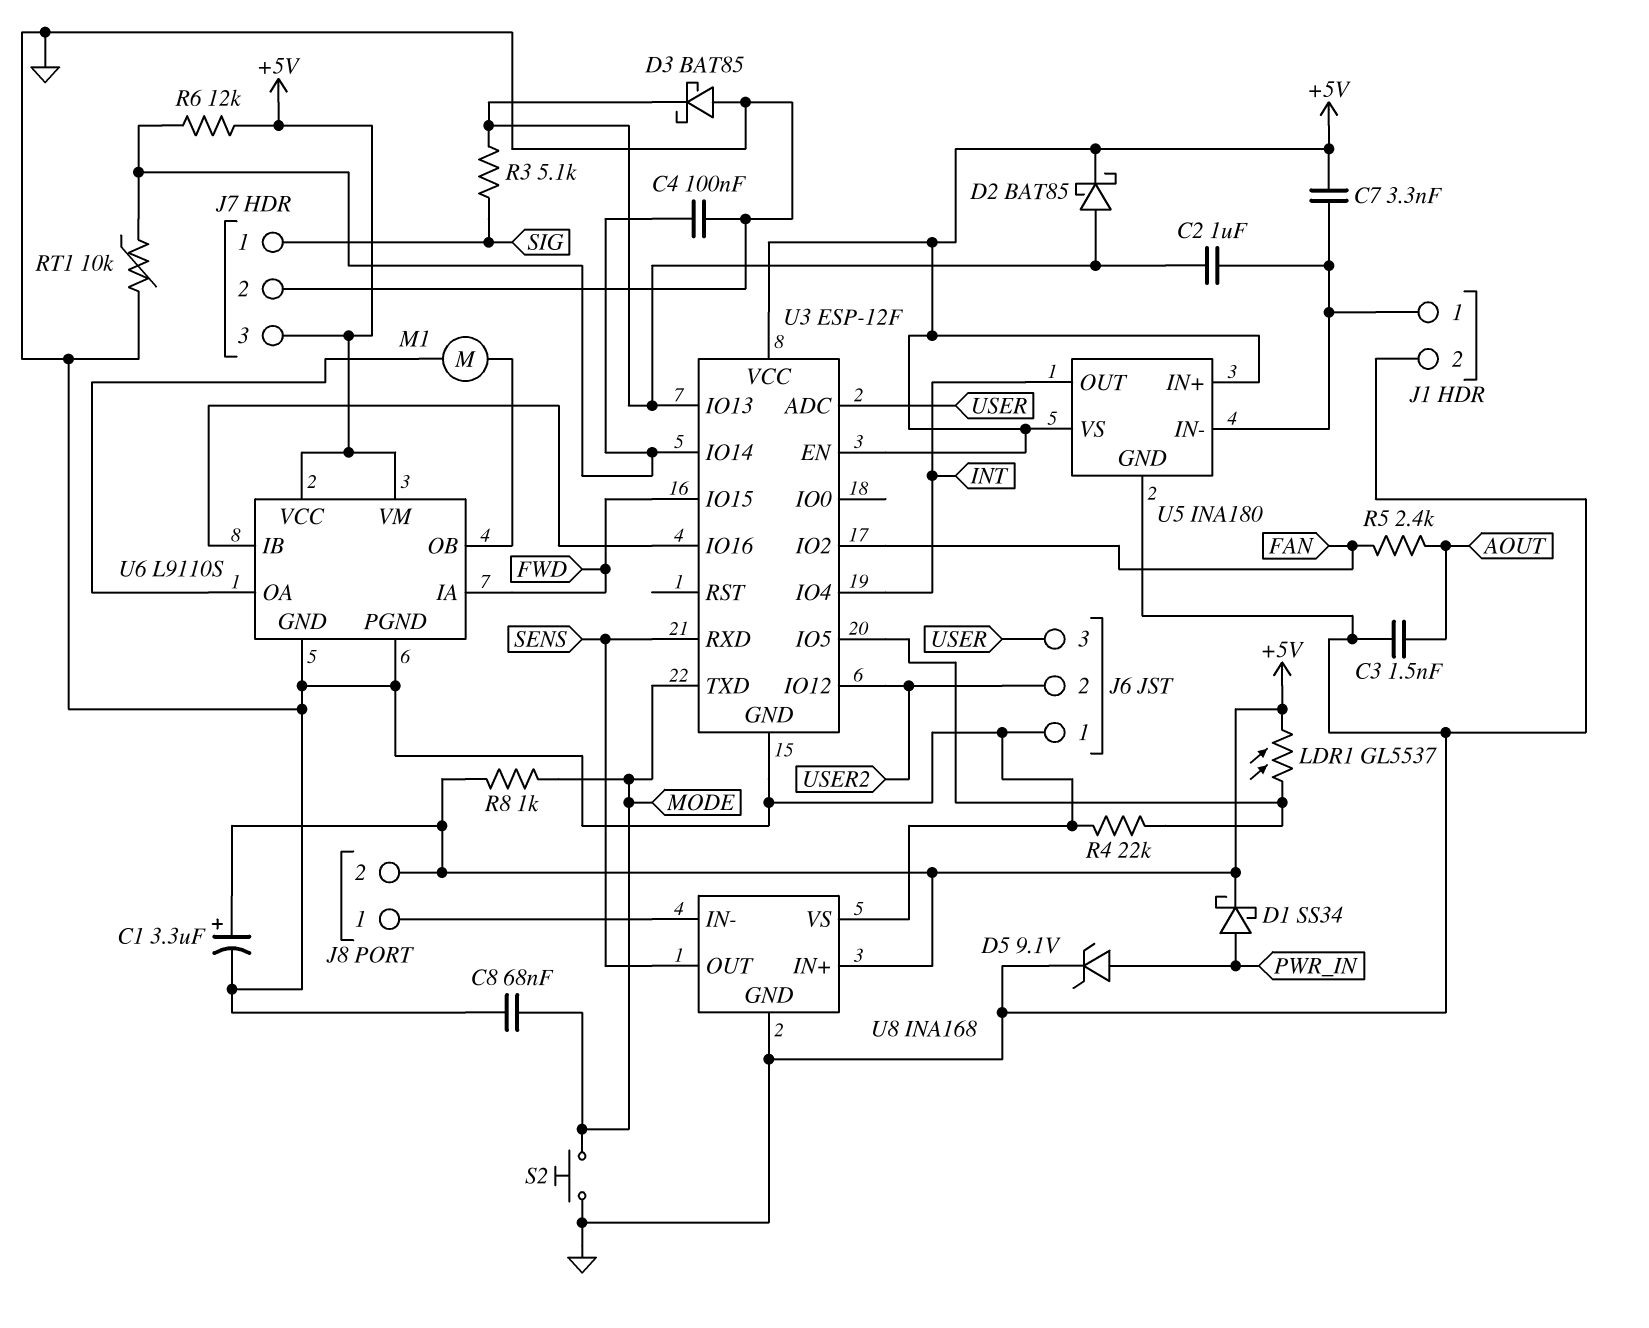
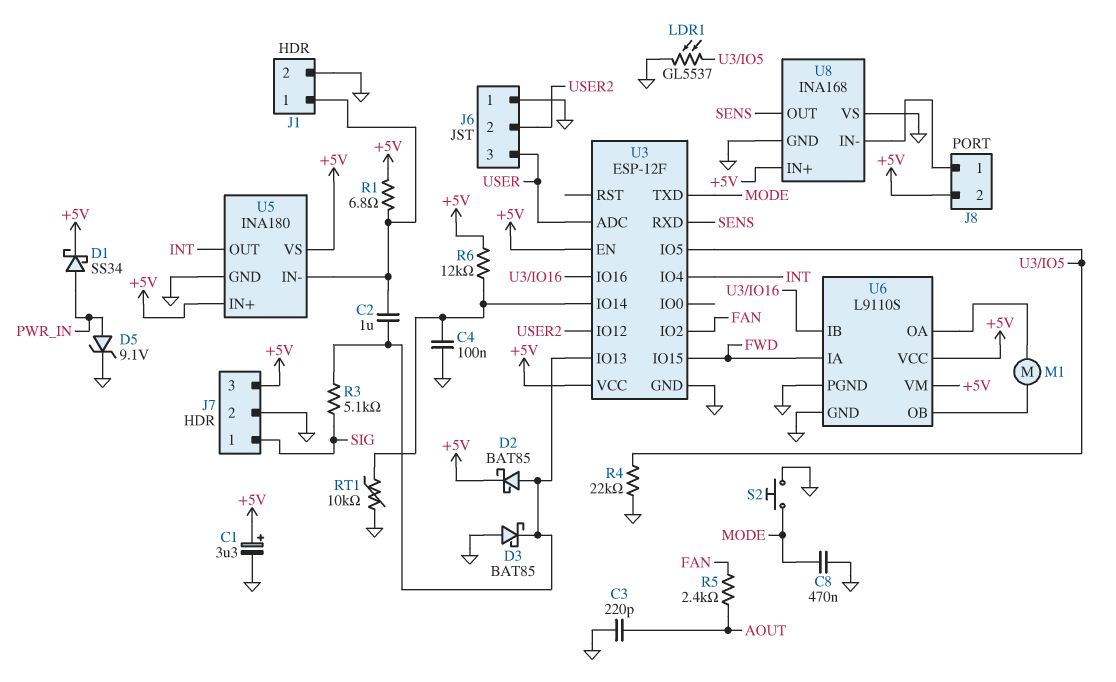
C3: 1.5nF (AOUT, GND) -> 220pF (AOUT, GND)
C7: 3.3nF (+5V, J1/1) -> none
C8: 68nF (GND, MODE) -> 470nF (GND, MODE)
LDR1: GL5537 (+5V, U3/IO5) -> GL5537 (GND, U3/IO5)
R1: none -> 6.8 (+5V, J1/1)
R8: 1k (+5V, MODE) -> none

